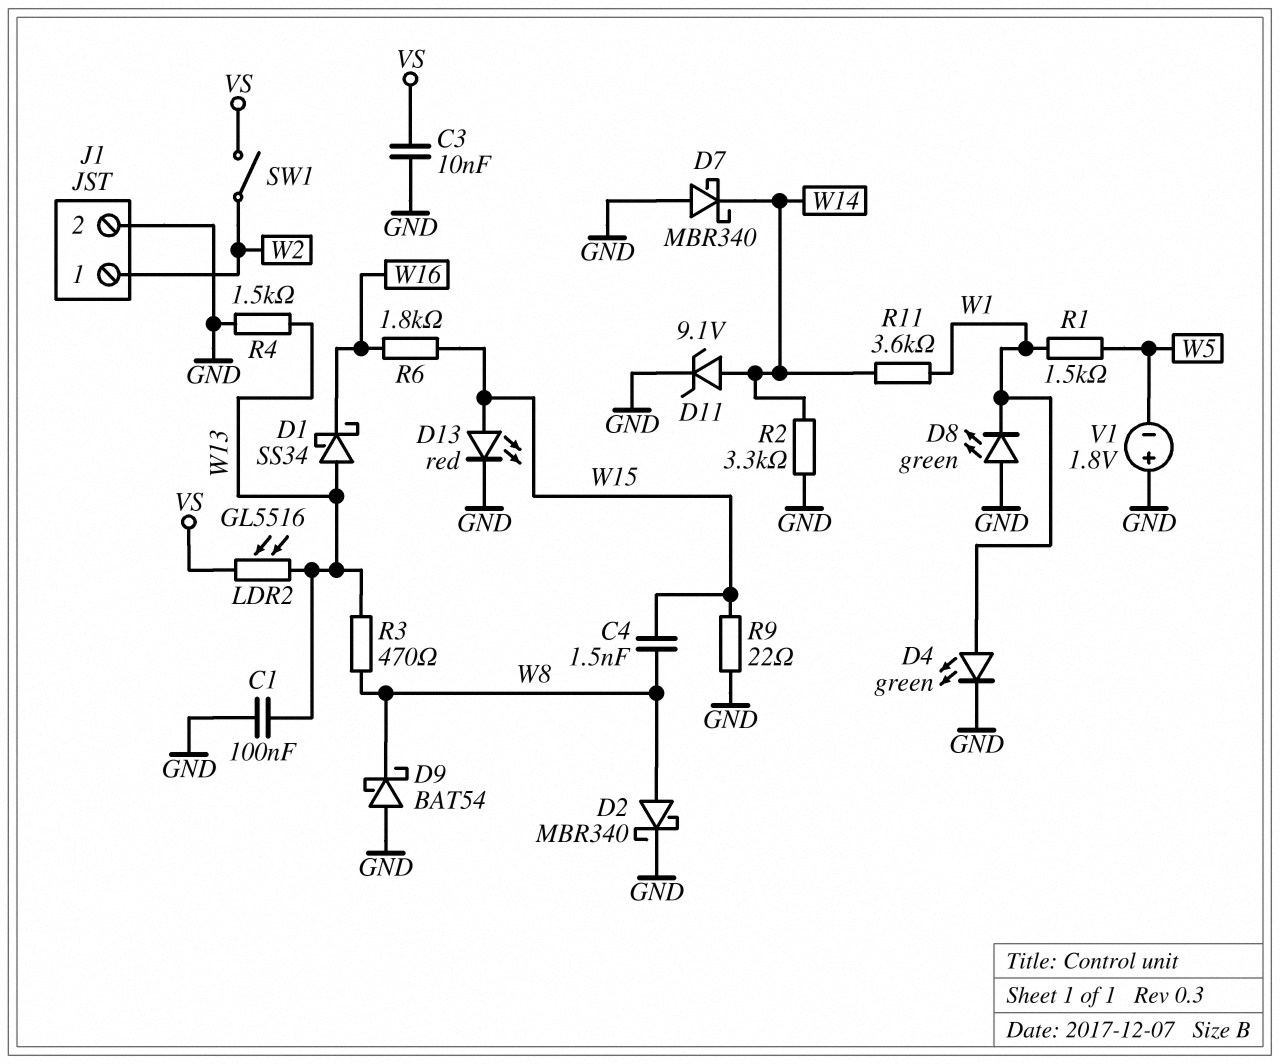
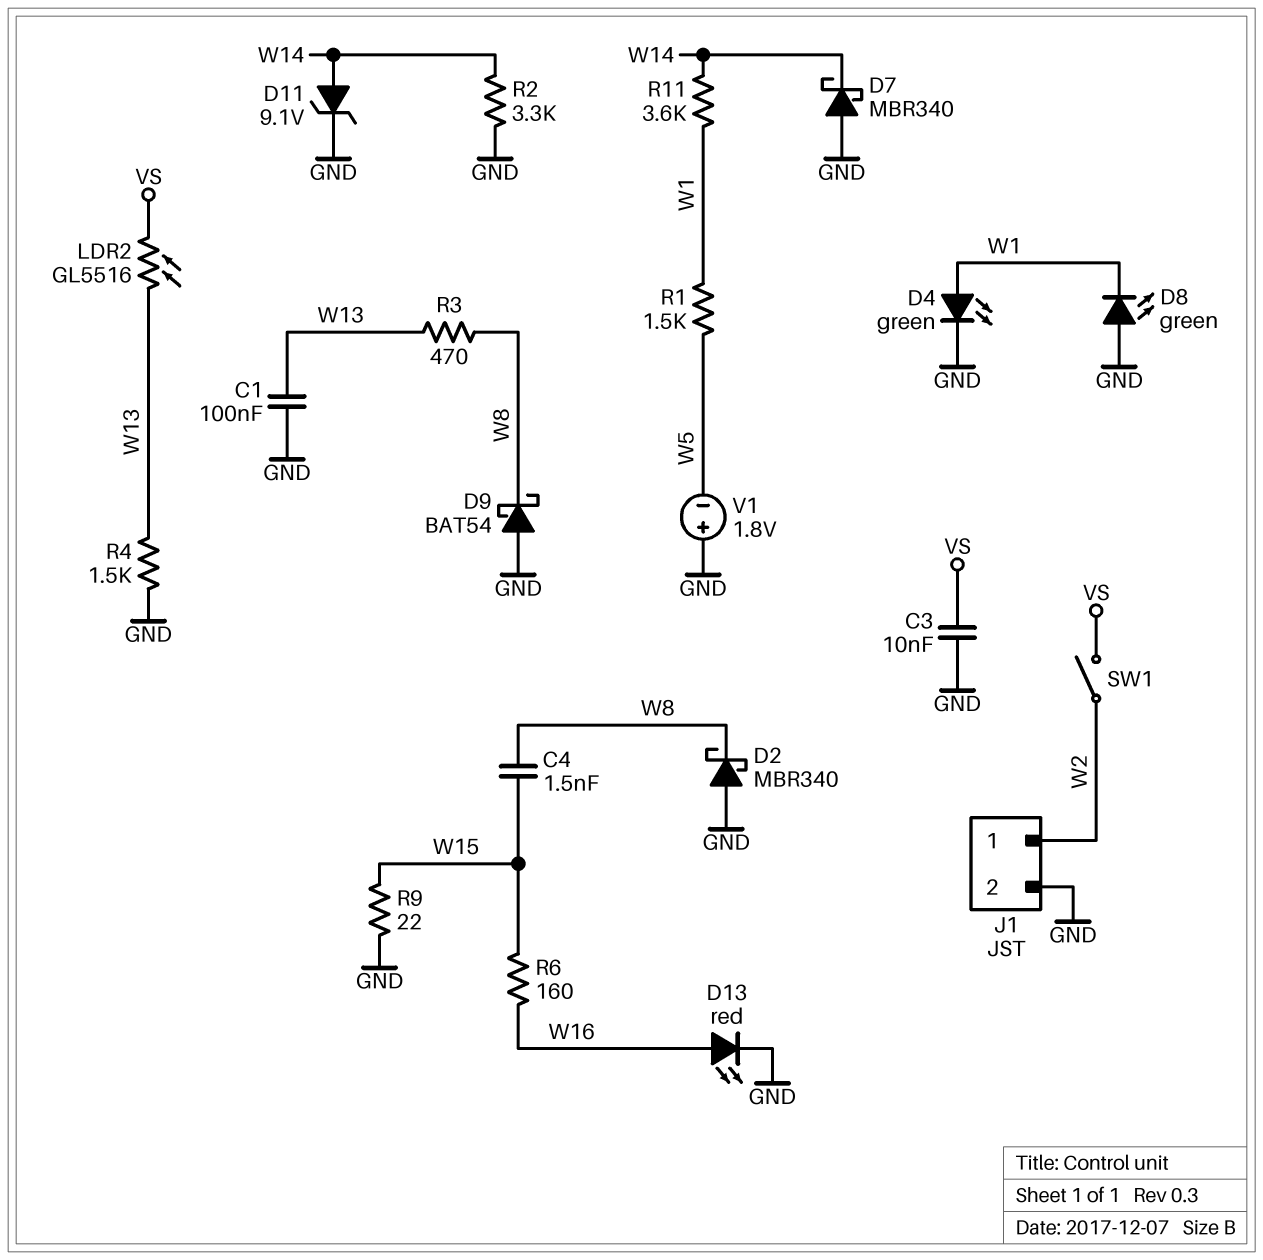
D1: schottky SS34 (A W13, K W16) -> none
D2: schottky MBR340 (A W8, K GND) -> schottky MBR340 (A GND, K W8)
D13: LED red (A W15, K GND) -> LED red (A W16, K GND)
R6: 1.8k (W15, W16) -> 160 (W15, W16)

